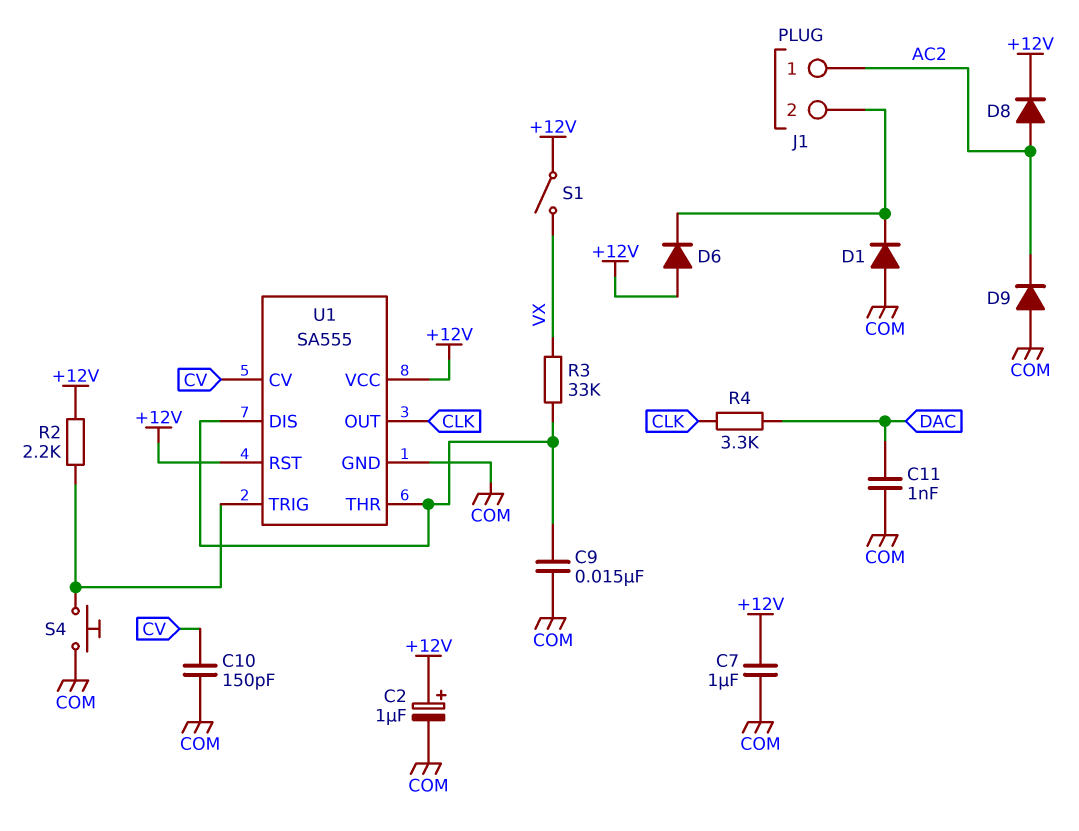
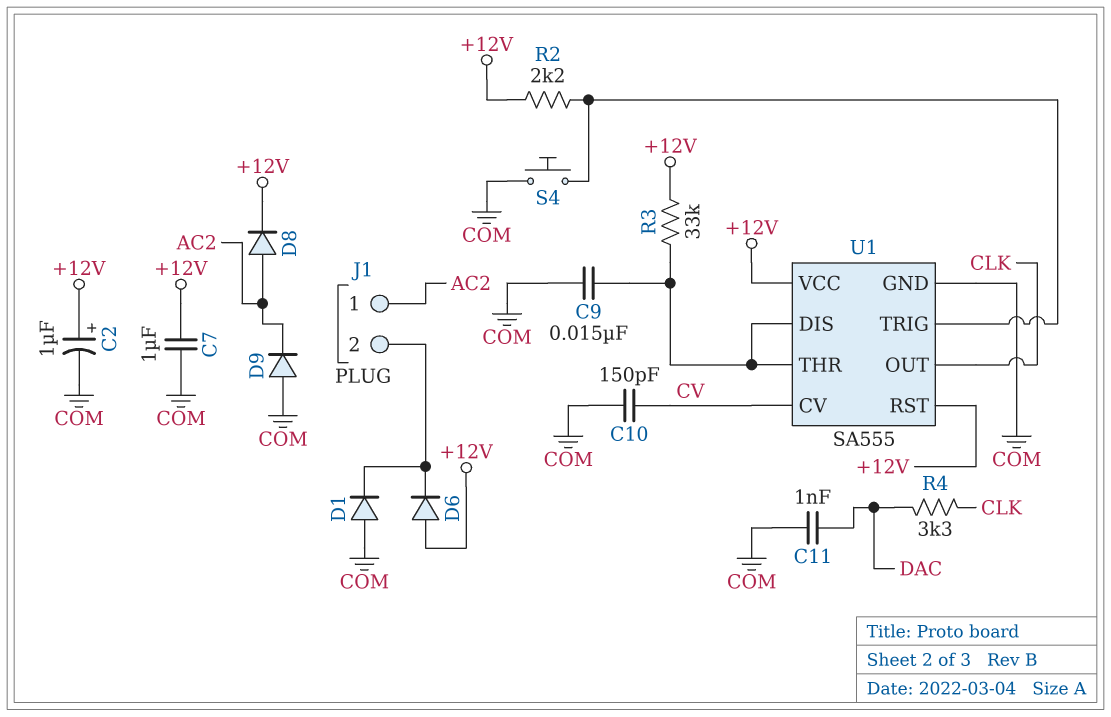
R3: 33k (U1/DIS, VX) -> 33k (+12V, U1/DIS)
S1: switch (+12V, VX) -> none

